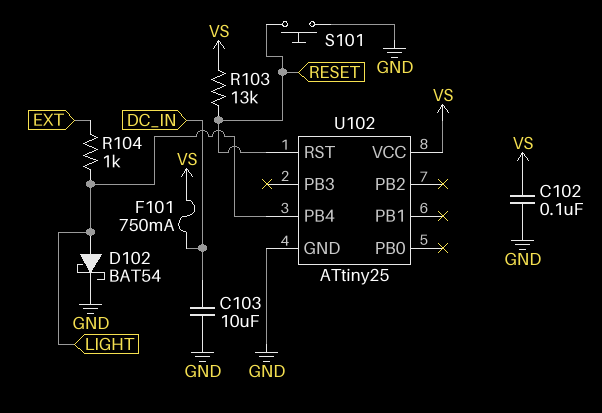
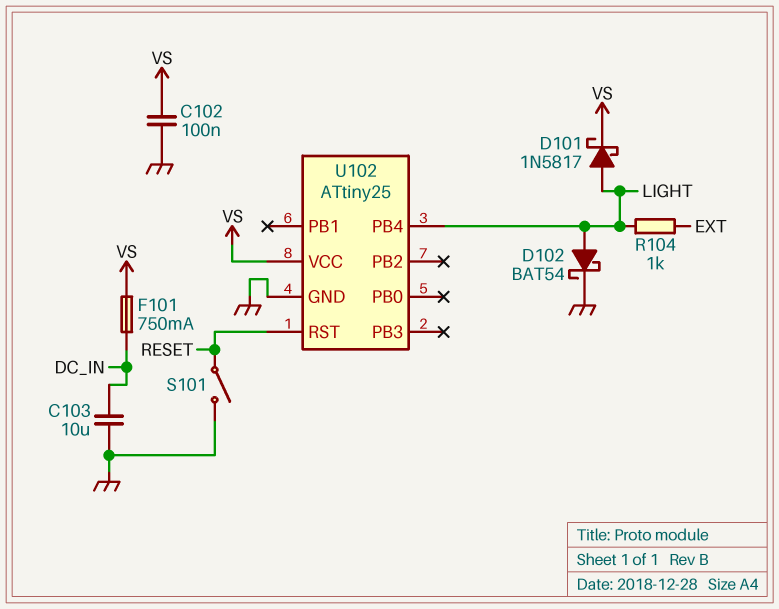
D101: none -> schottky 1N5817 (A LIGHT, K VS)
R103: 13k (RESET, VS) -> none
S101: button (GND, RESET) -> switch (GND, RESET)

